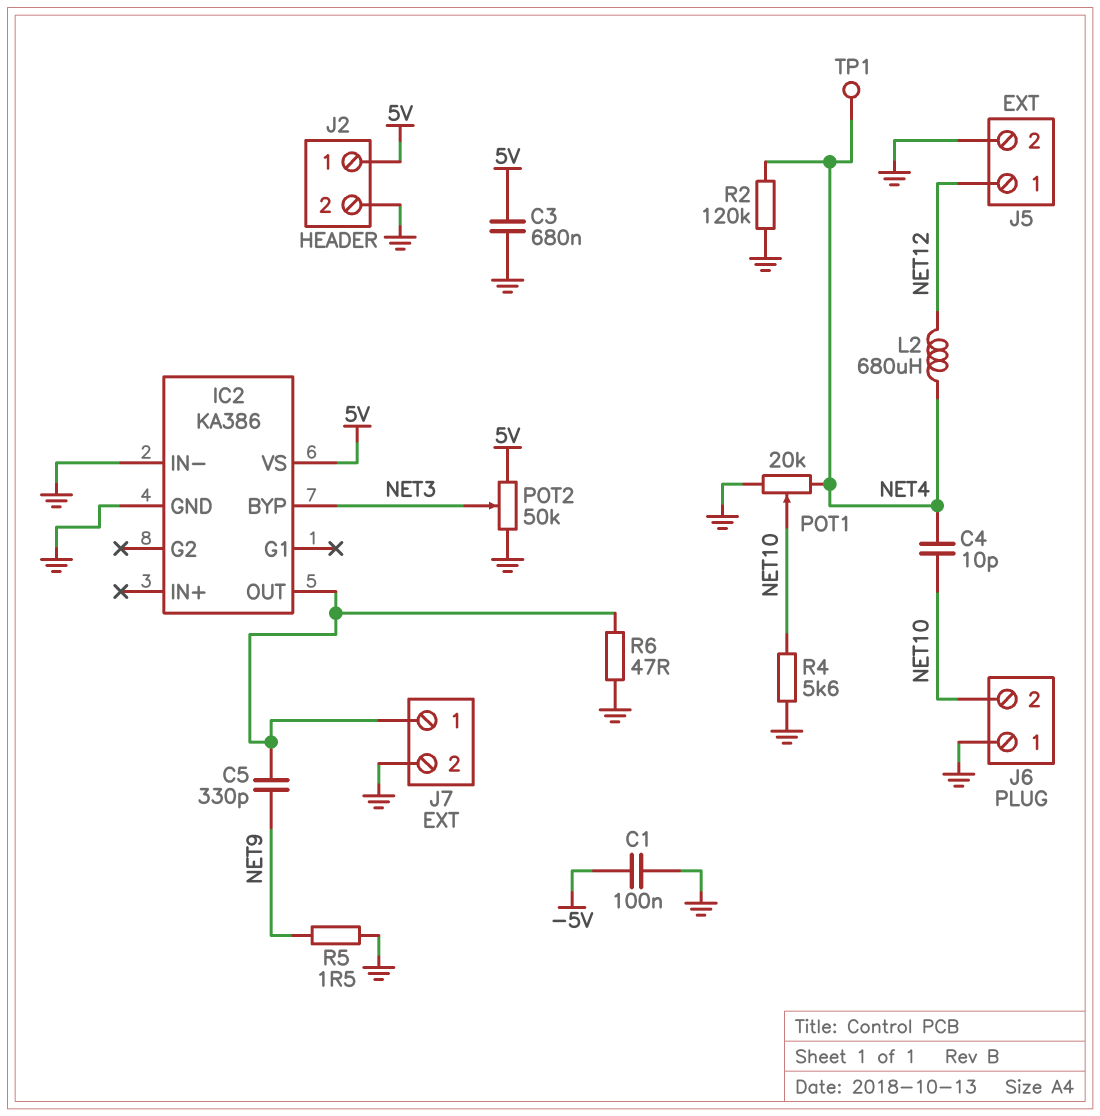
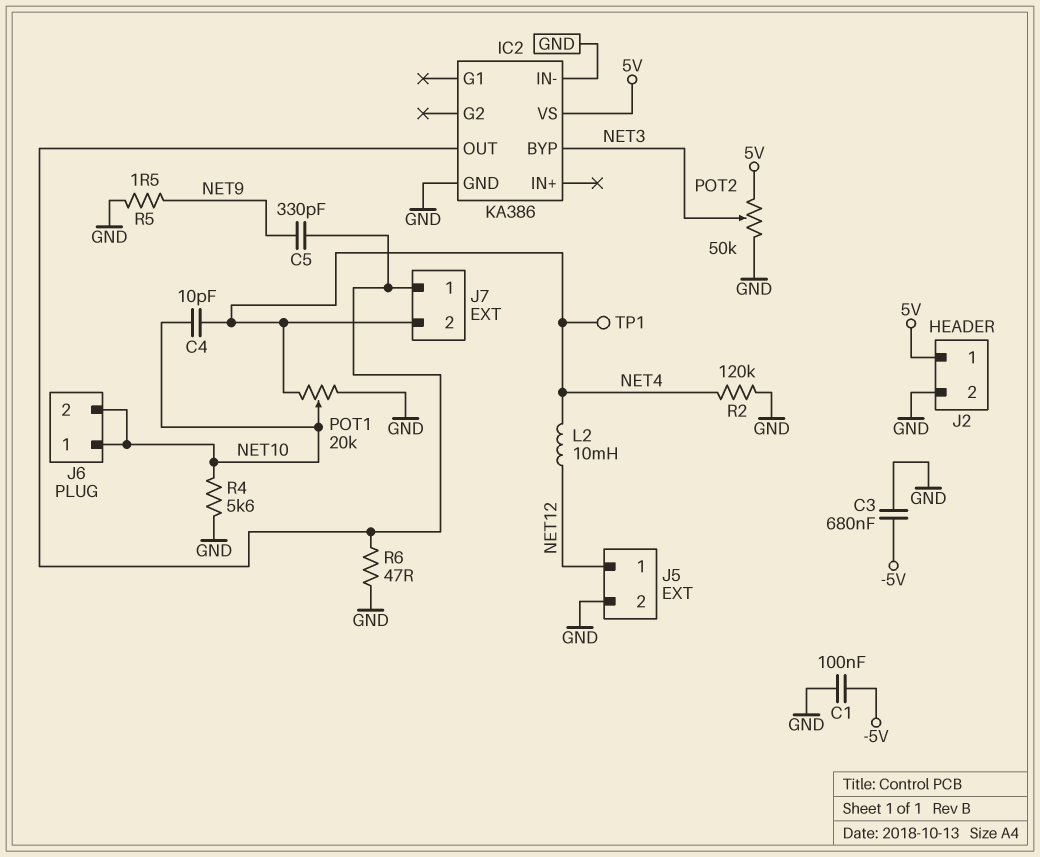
C3: 680nF (5V, GND) -> 680nF (-5V, GND)
J6 pin 1: GND -> NET10
J7 pin 2: GND -> NET4
L2: 680uH (NET4, NET12) -> 10mH (NET4, NET12)

